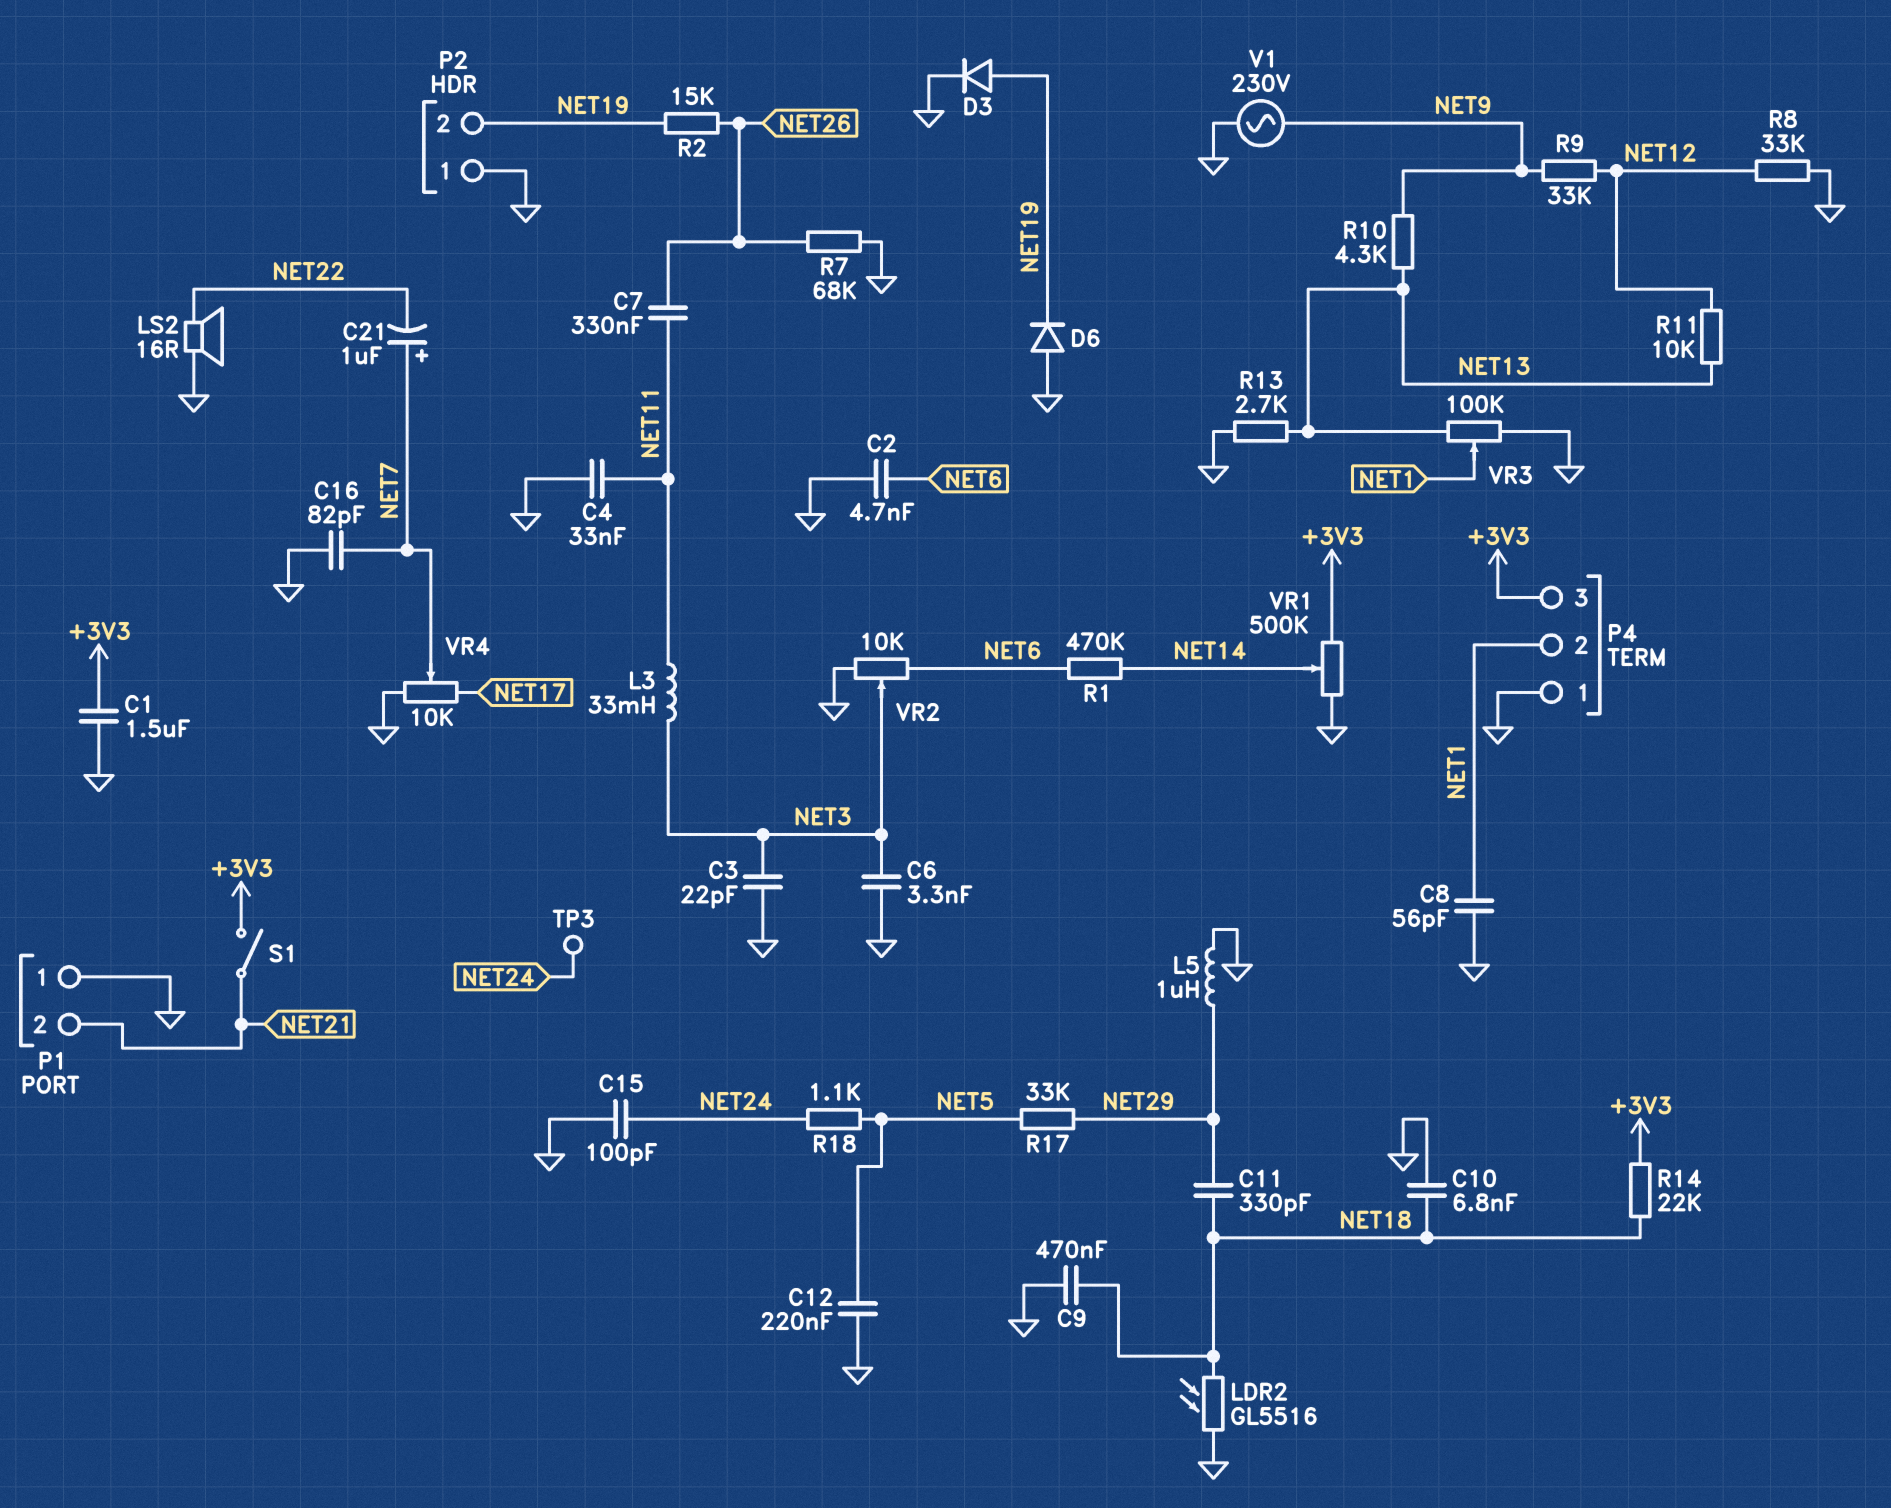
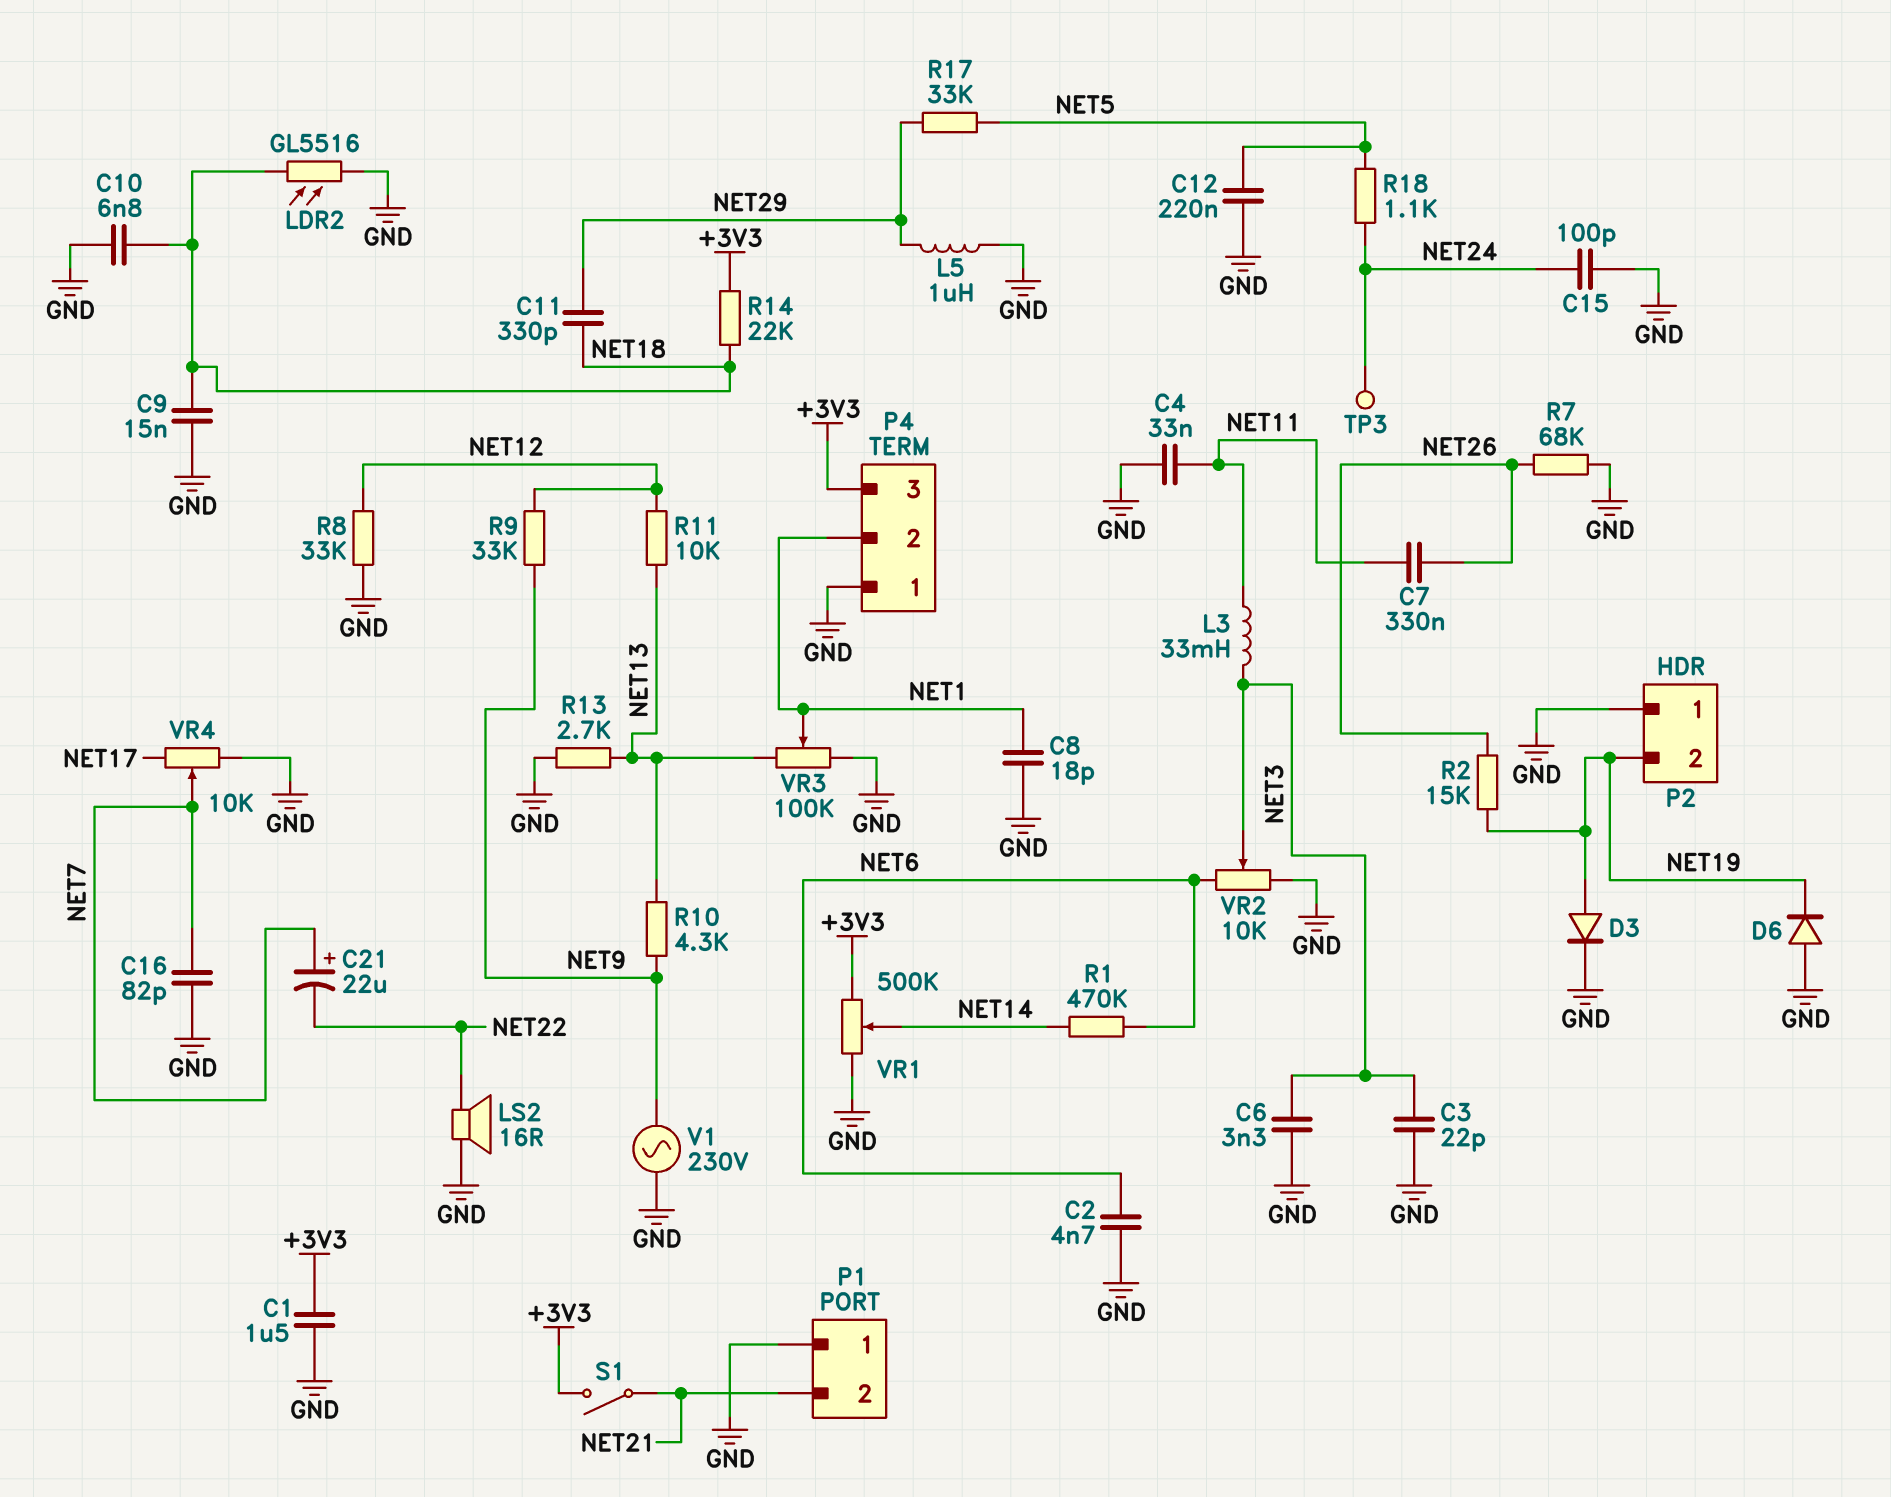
C8: 56pF (GND, NET1) -> 18pF (GND, NET1)
C9: 470nF (GND, NET18) -> 15nF (GND, NET18)
C21: 1uF (plus NET7, minus NET22) -> 22uF (plus NET7, minus NET22)

